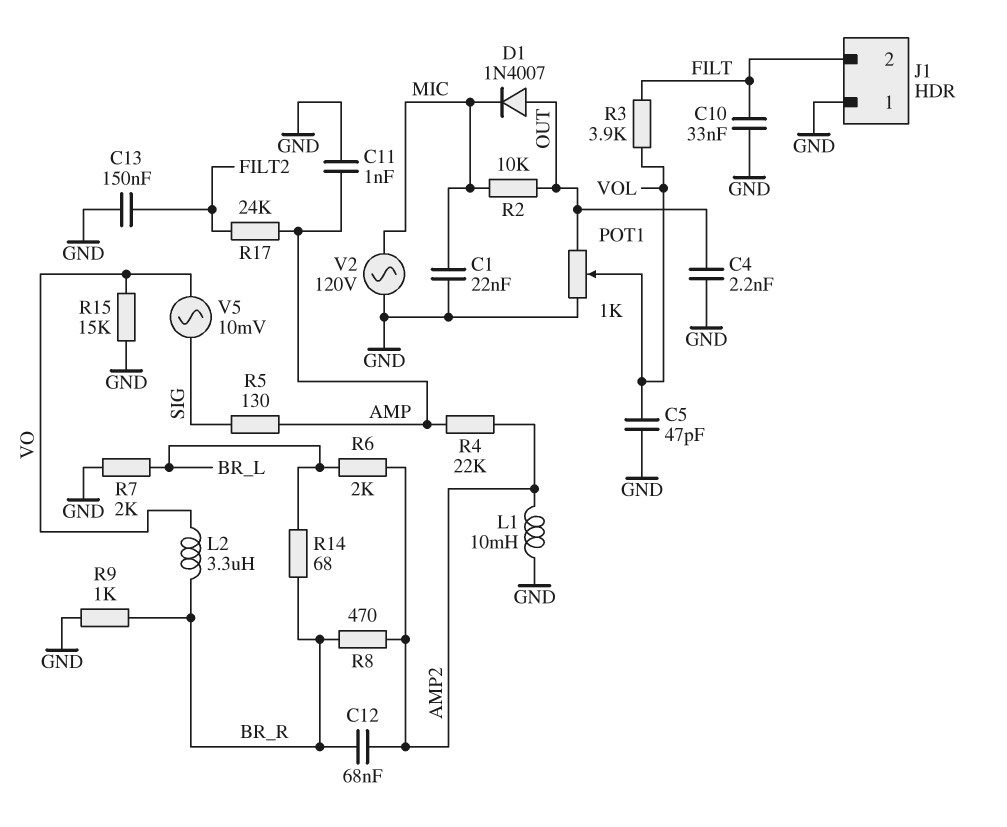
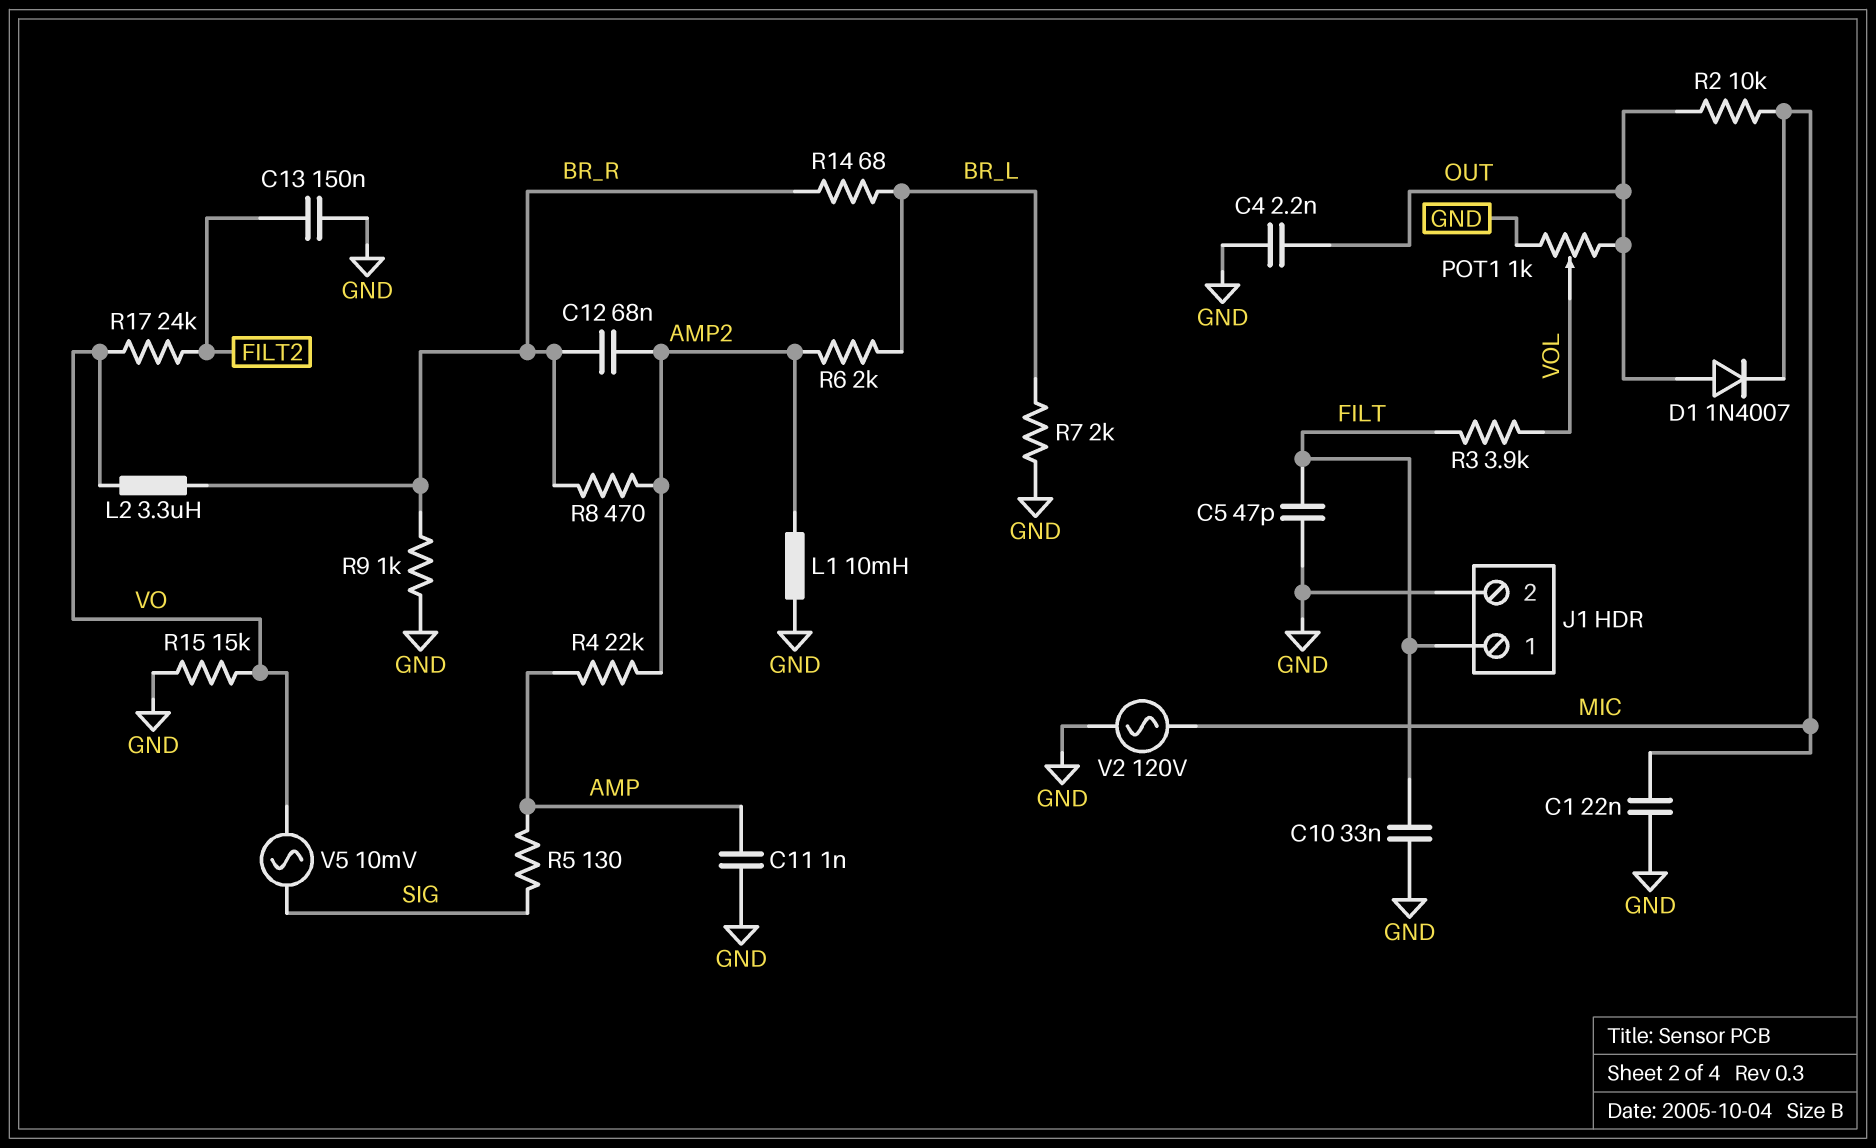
C5: 47pF (GND, VOL) -> 47pF (FILT, GND)
J1 pin 1: GND -> FILT
J1 pin 2: FILT -> GND
R17: 24k (AMP, FILT2) -> 24k (FILT2, VO)

